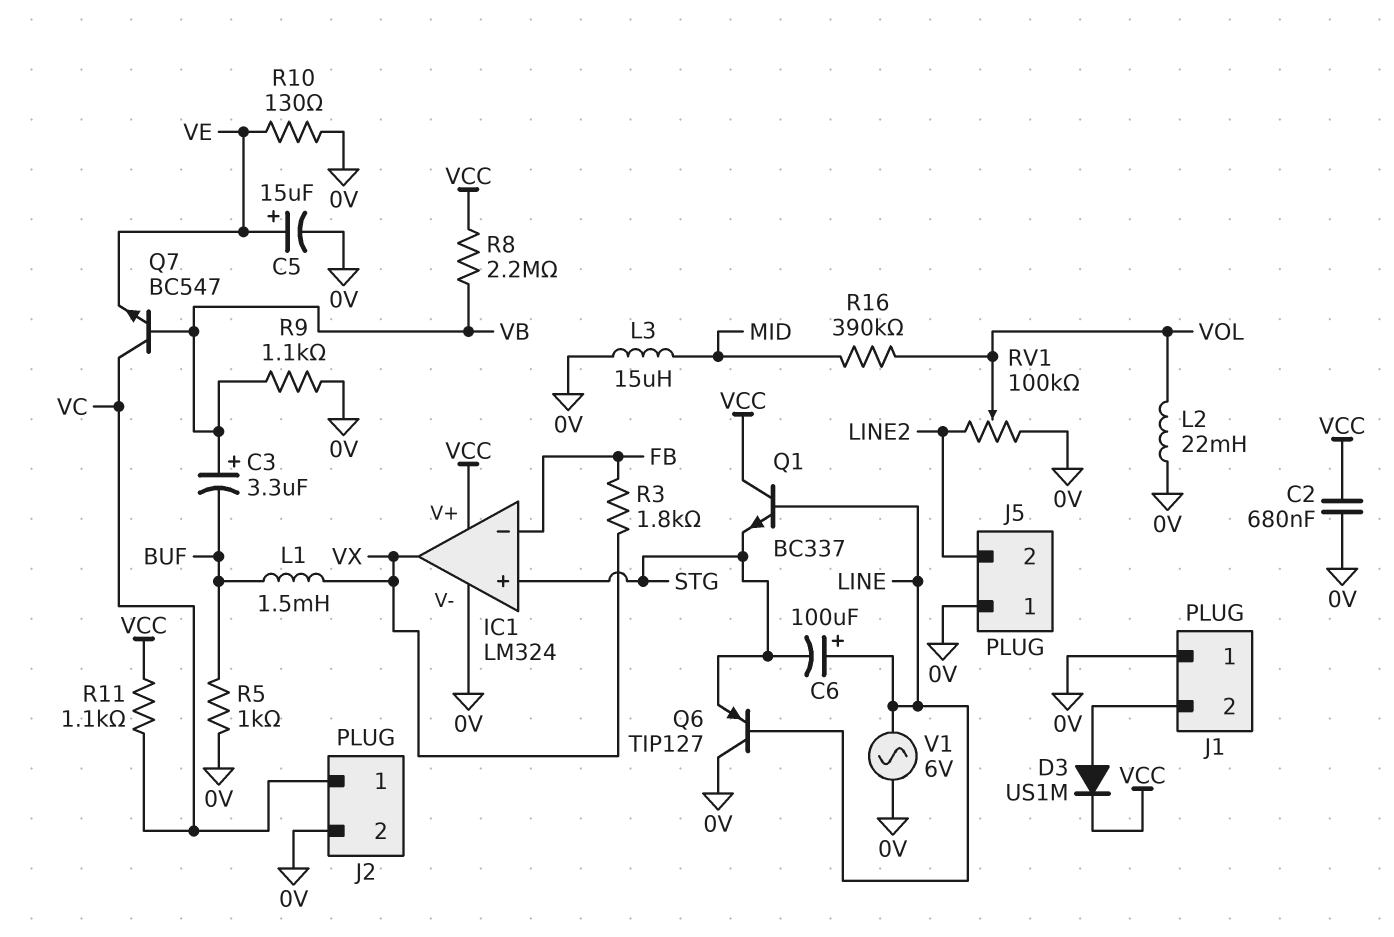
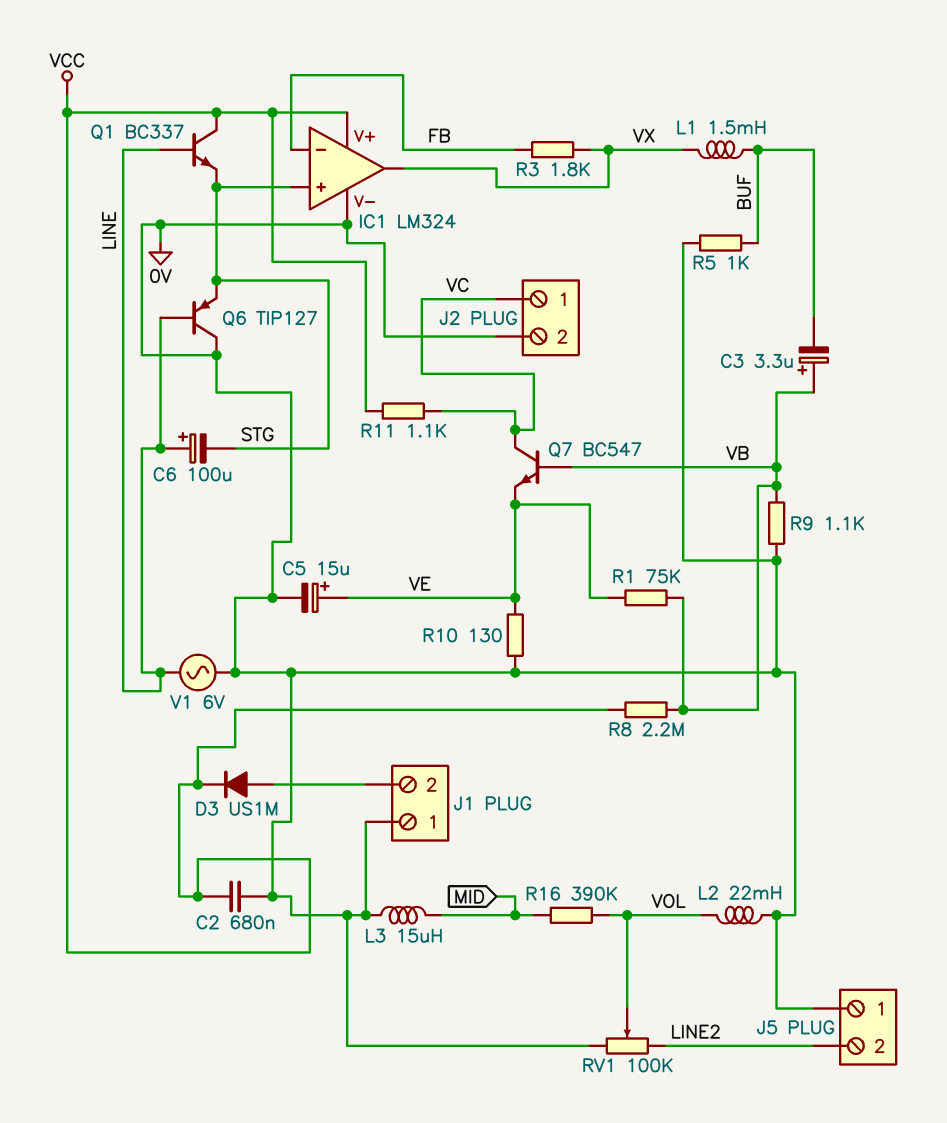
R1: none -> 75k (VB, VE)

